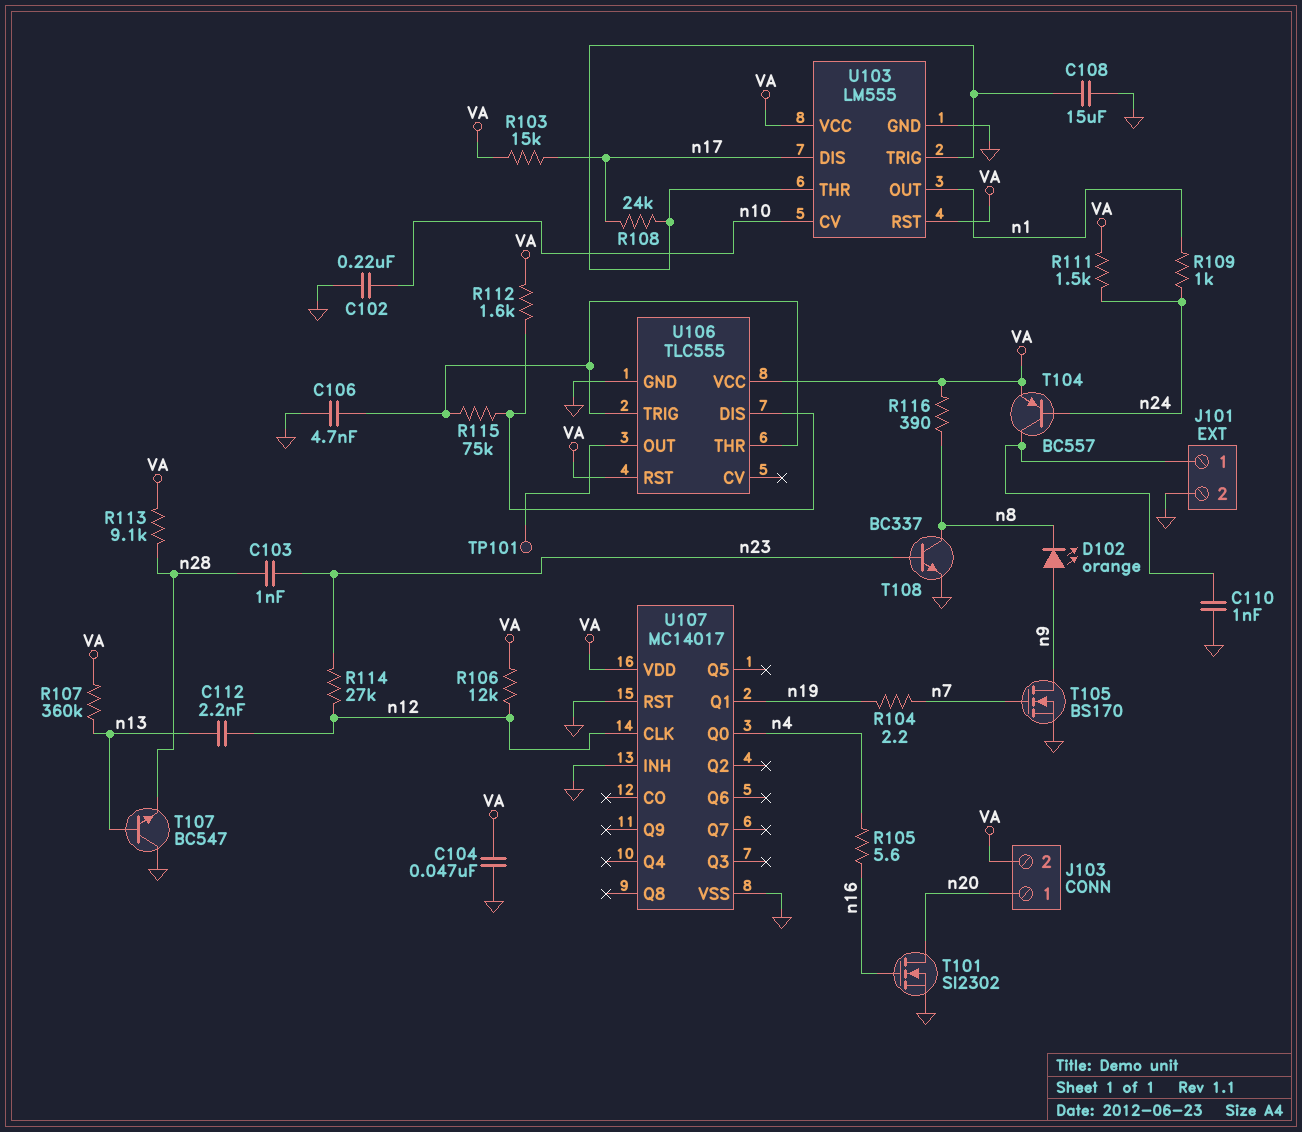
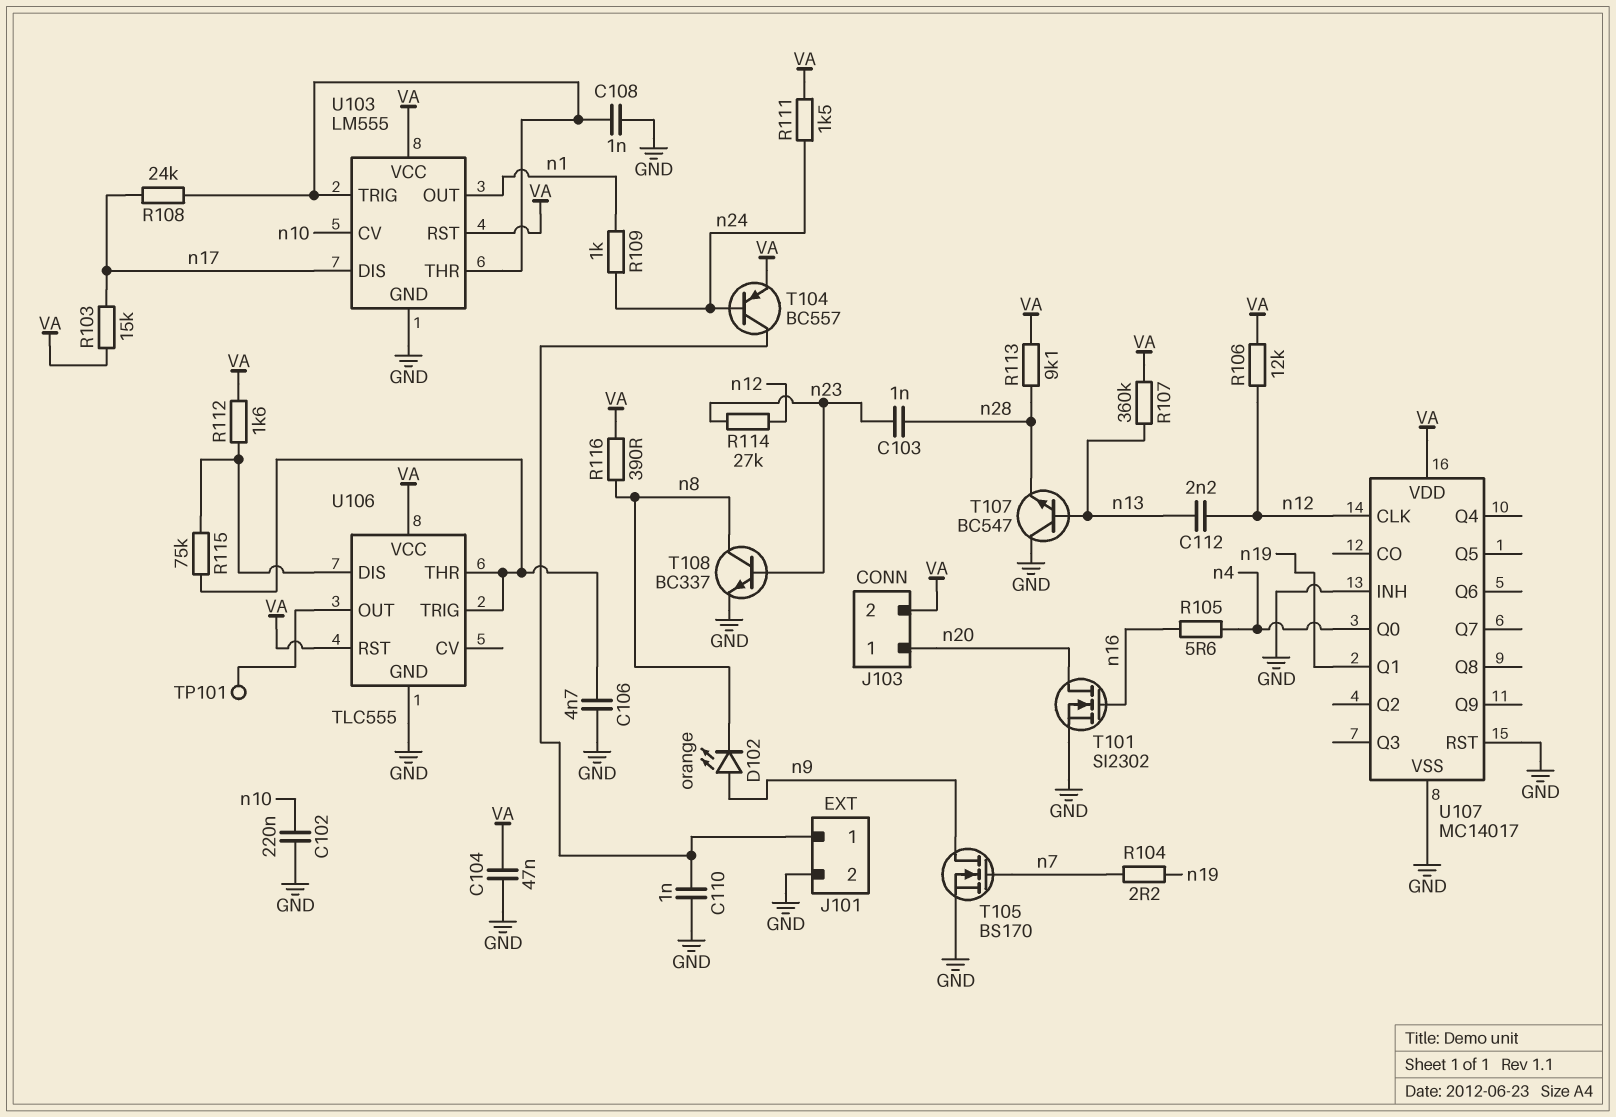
C108: 15uF (GND, U103/THR) -> 1nF (GND, U103/THR)

